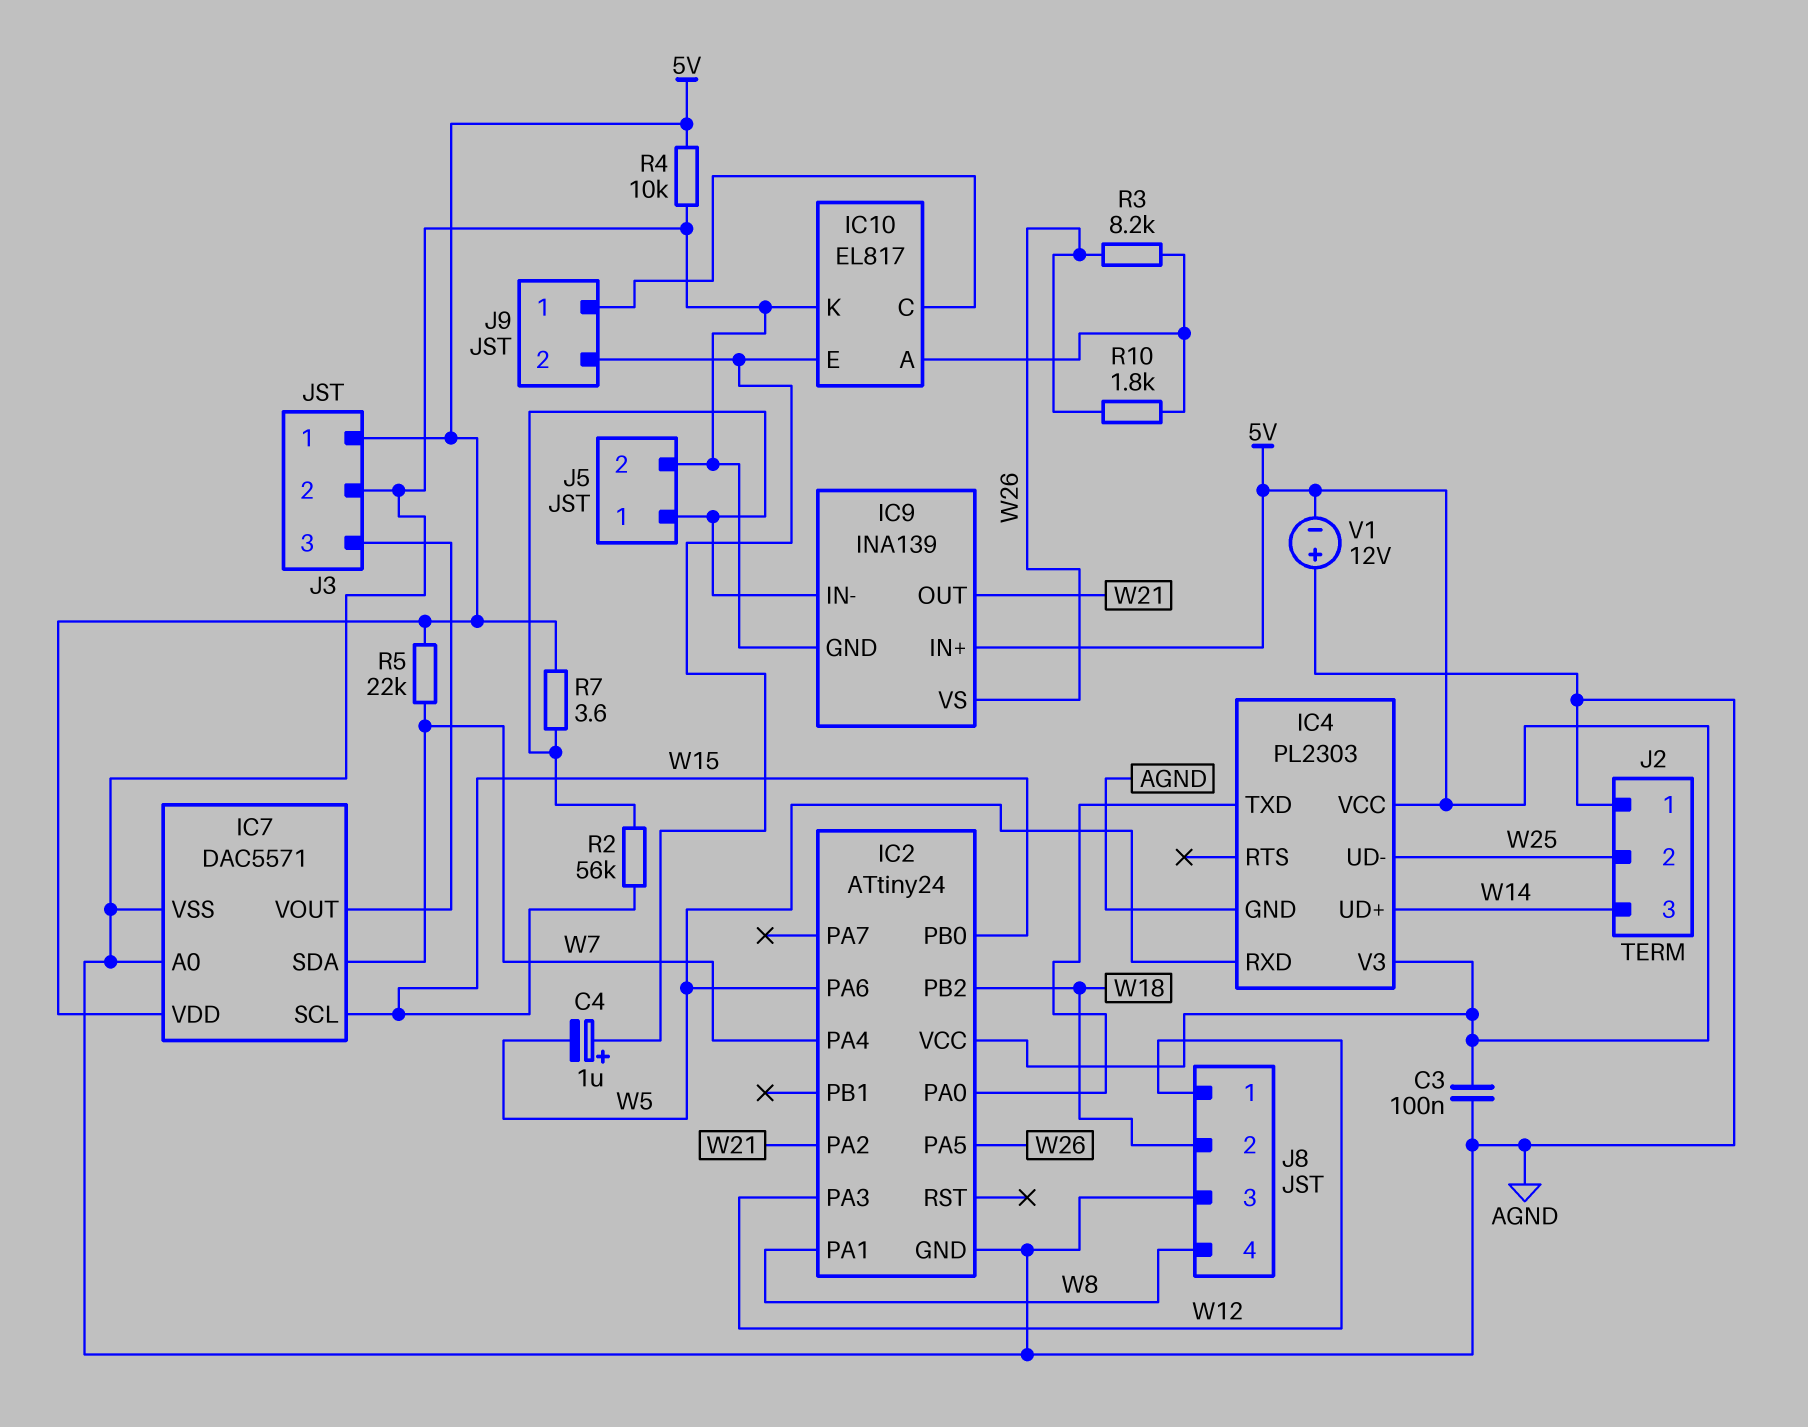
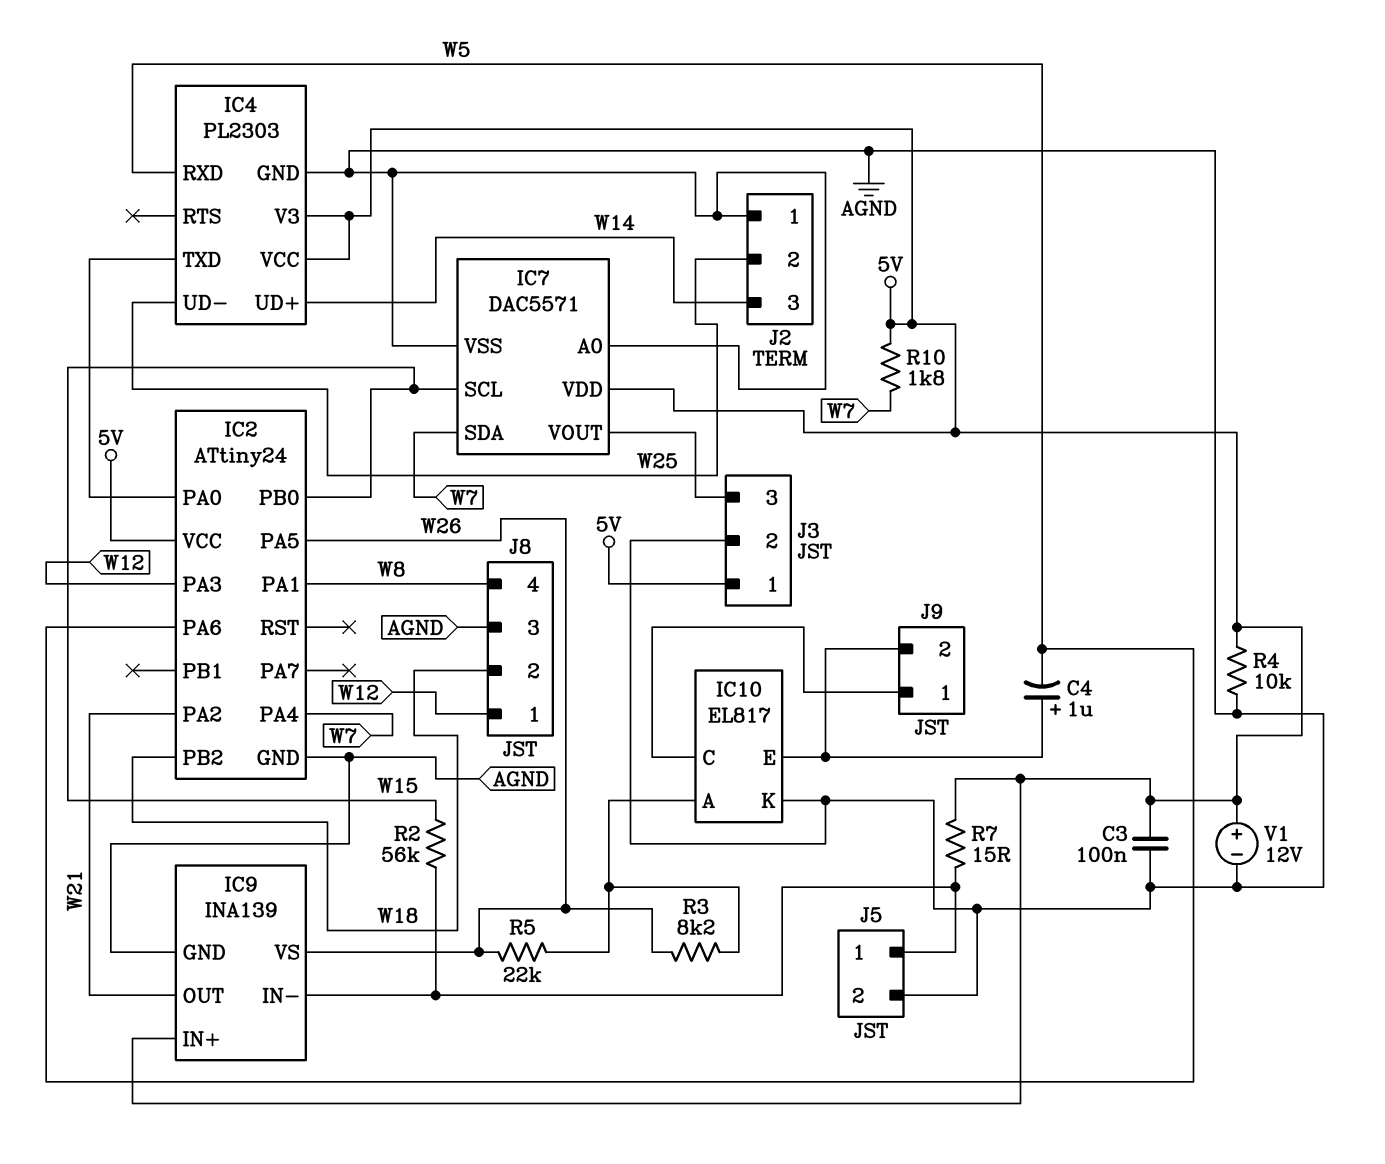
R5: 22k (5V, W7) -> 22k (IC10/A, W26)
R7: 3.6 (5V, IC9/IN-) -> 15 (5V, IC9/IN-)
R10: 1.8k (IC10/A, W26) -> 1.8k (5V, W7)
V1: 12V (plus AGND, minus 5V) -> 12V (plus 5V, minus AGND)

